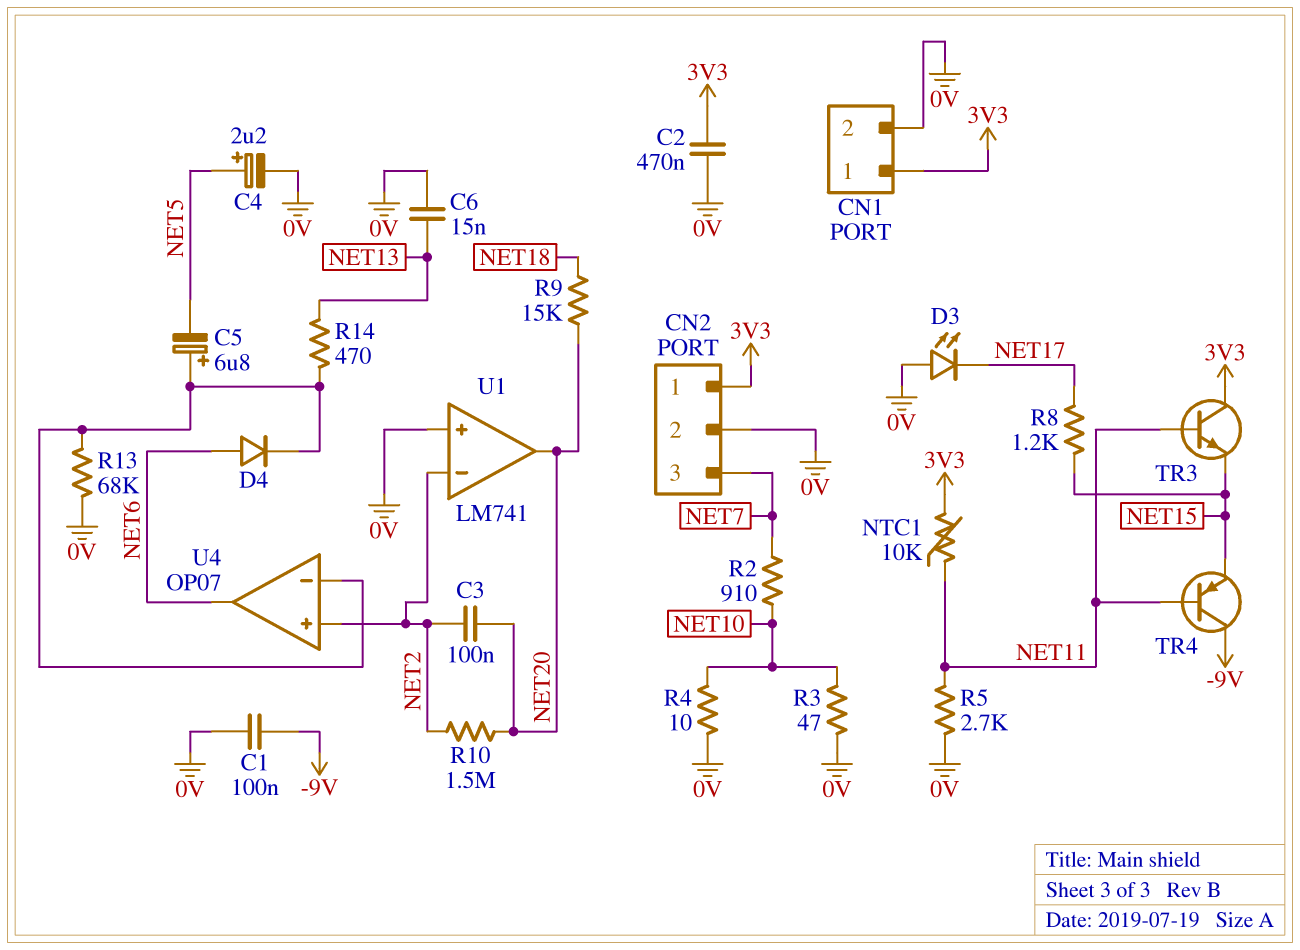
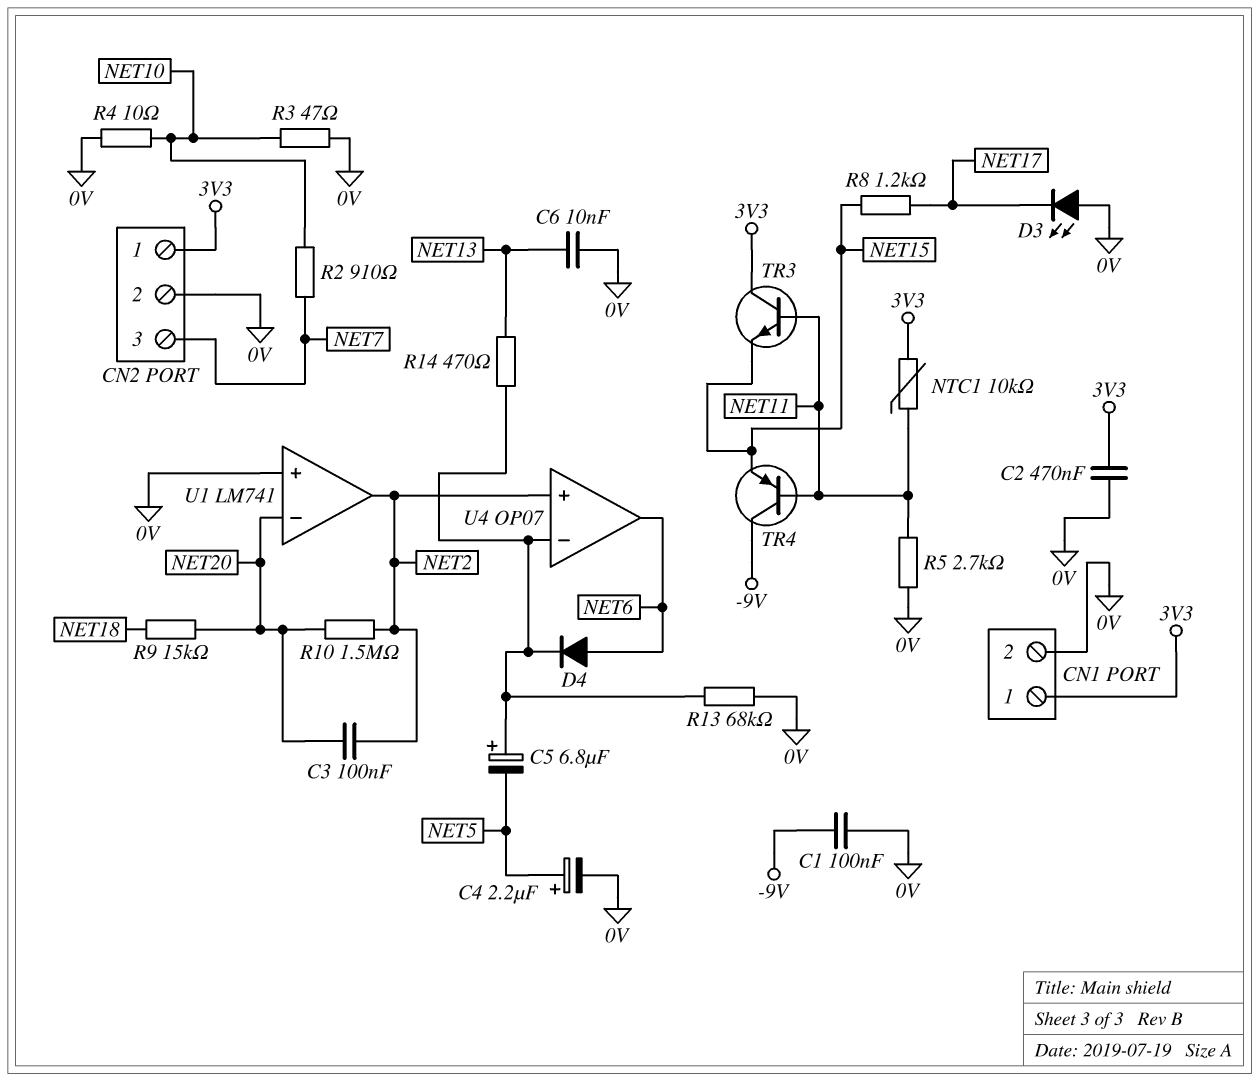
C6: 15nF (0V, NET13) -> 10nF (0V, NET13)
U1 pin in-: NET2 -> NET20
U1 pin out: NET20 -> NET2

